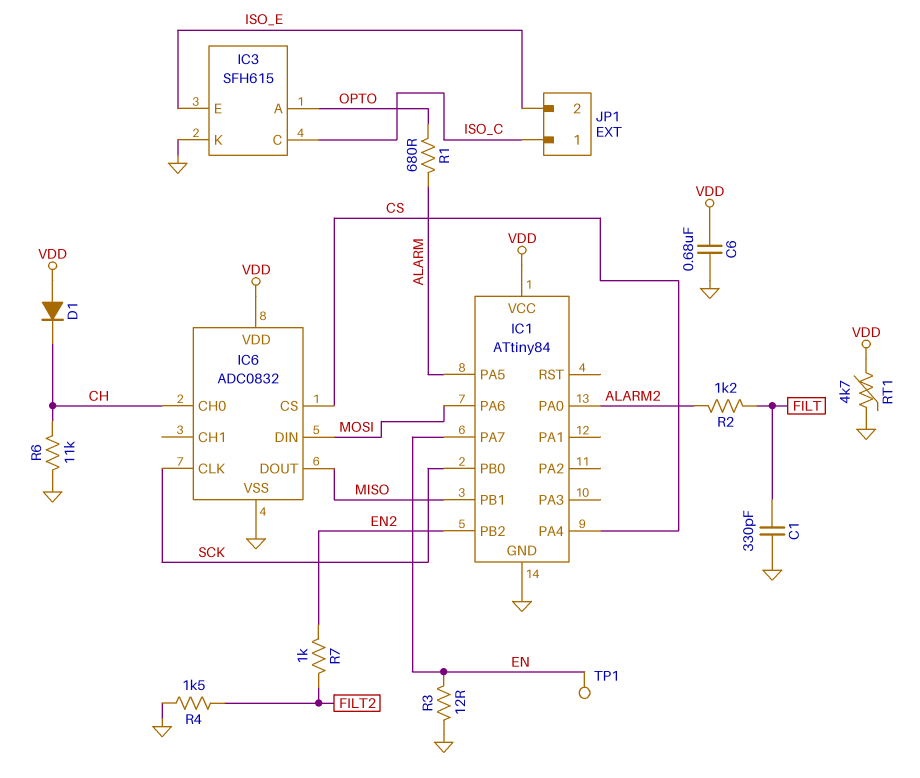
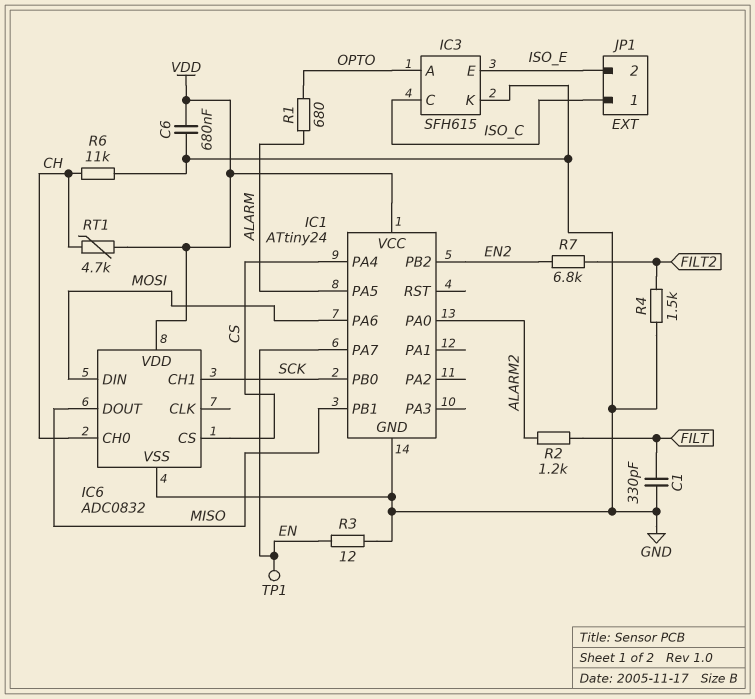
D1: diode (A VDD, K CH) -> none
IC1: ATtiny84 -> ATtiny24
IC6 pin CH1: none -> SCK
IC6 pin CLK: SCK -> none
R7: 1k (EN2, FILT2) -> 6.8k (EN2, FILT2)
RT1: 4.7k (GND, VDD) -> 4.7k (CH, VDD)

